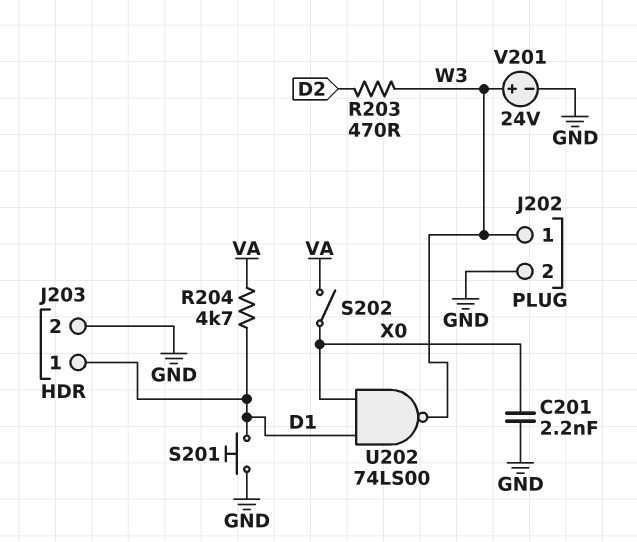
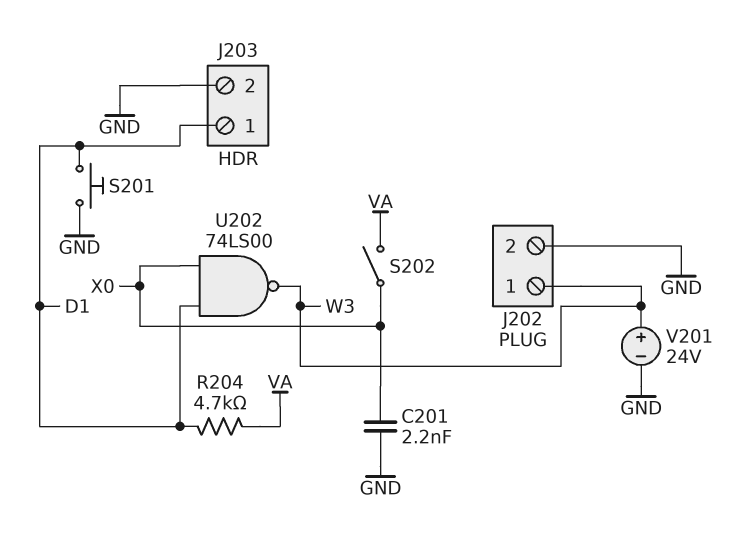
R203: 470 (D2, W3) -> none

